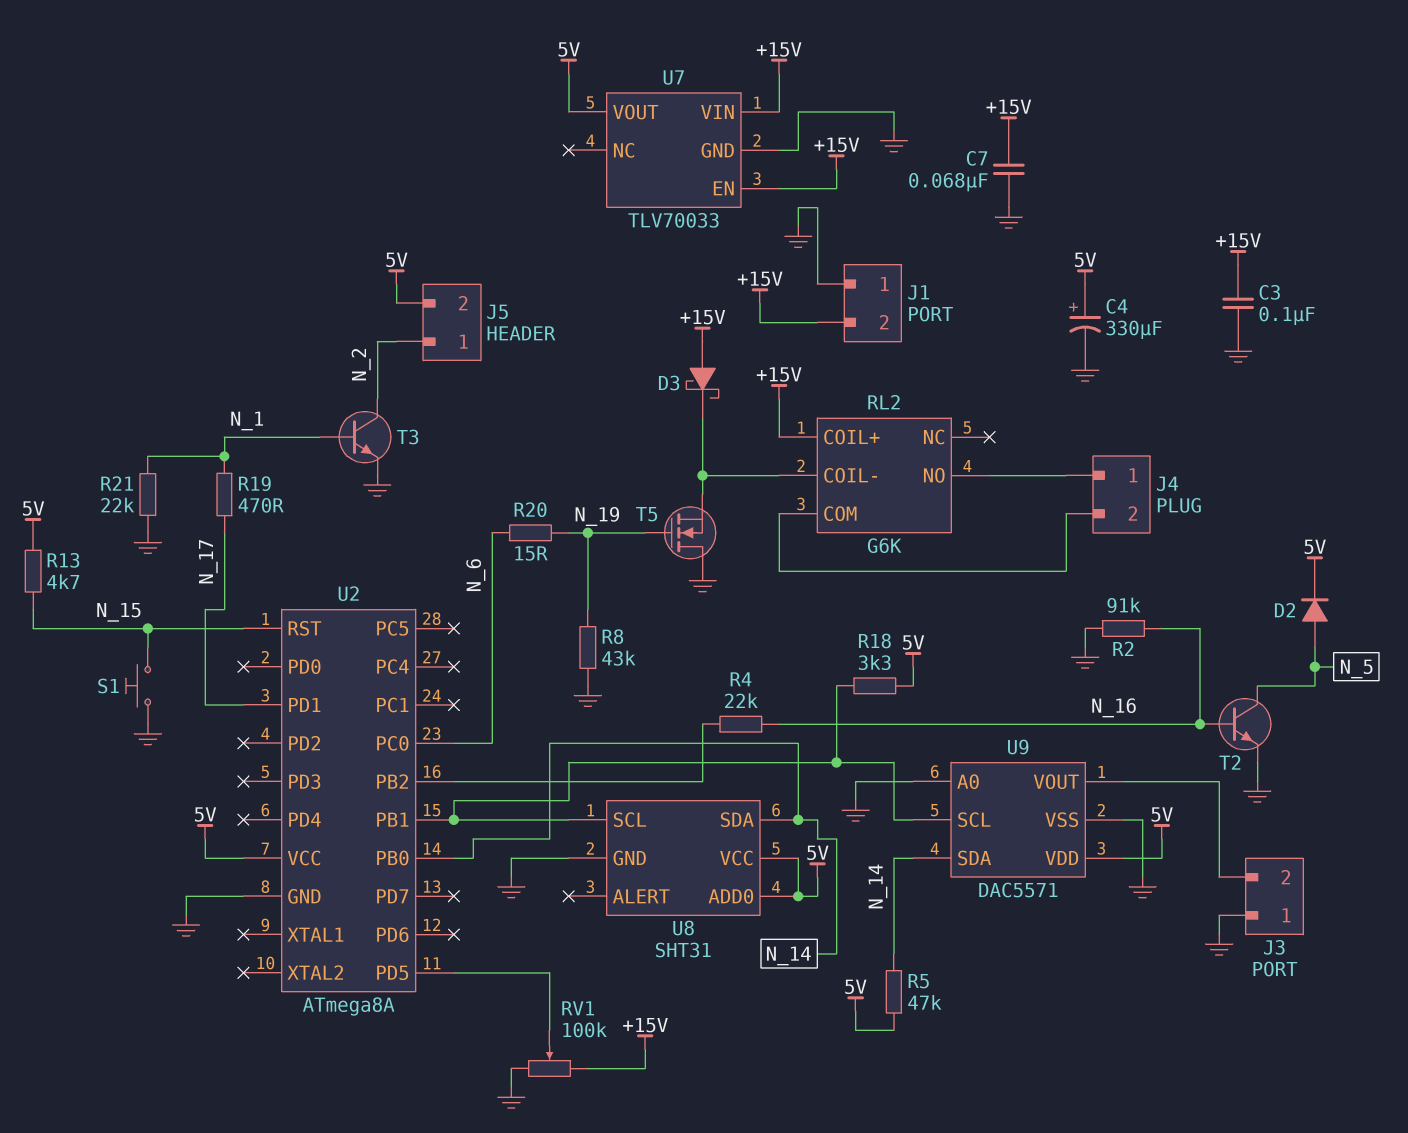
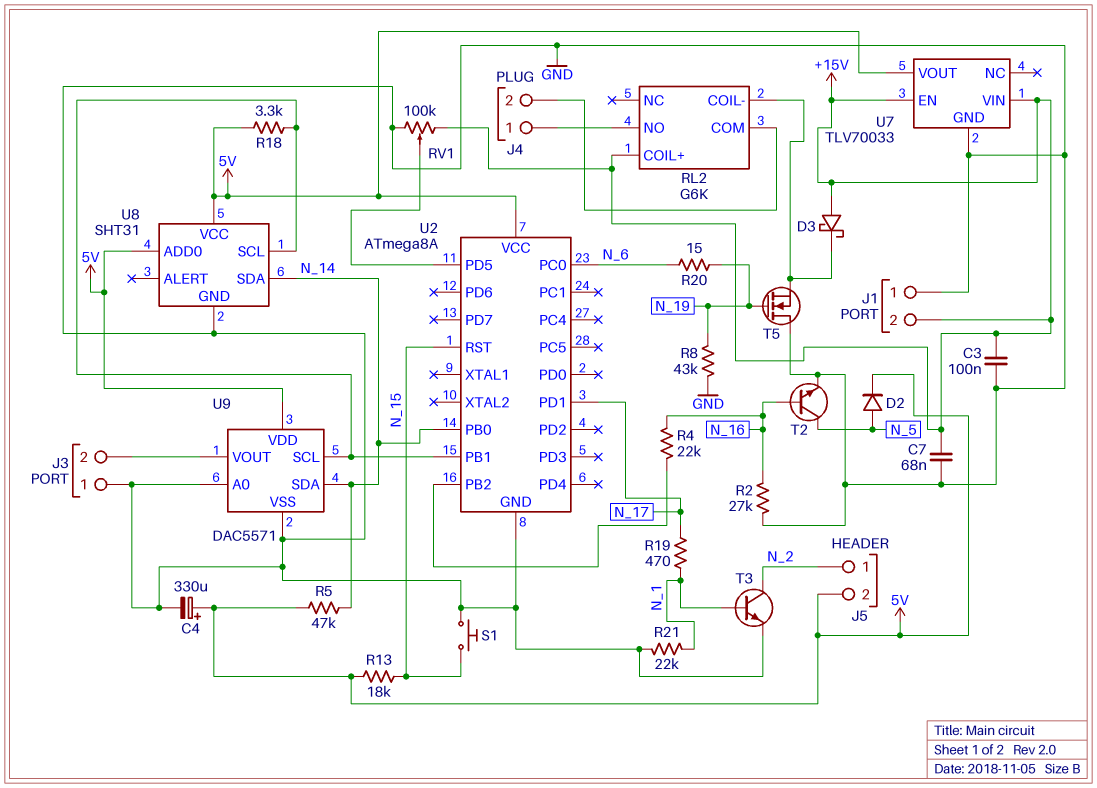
R2: 91k (GND, N_16) -> 27k (GND, N_16)
R13: 4.7k (5V, N_15) -> 18k (5V, N_15)

